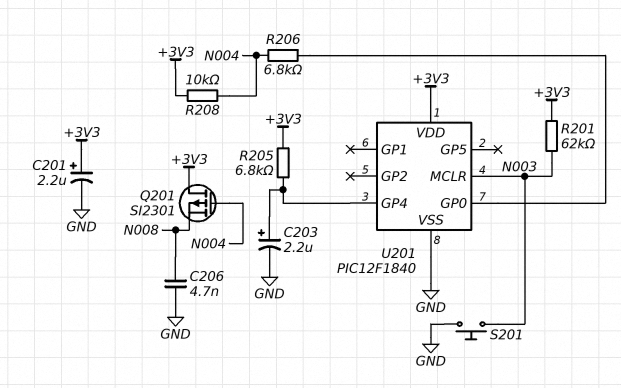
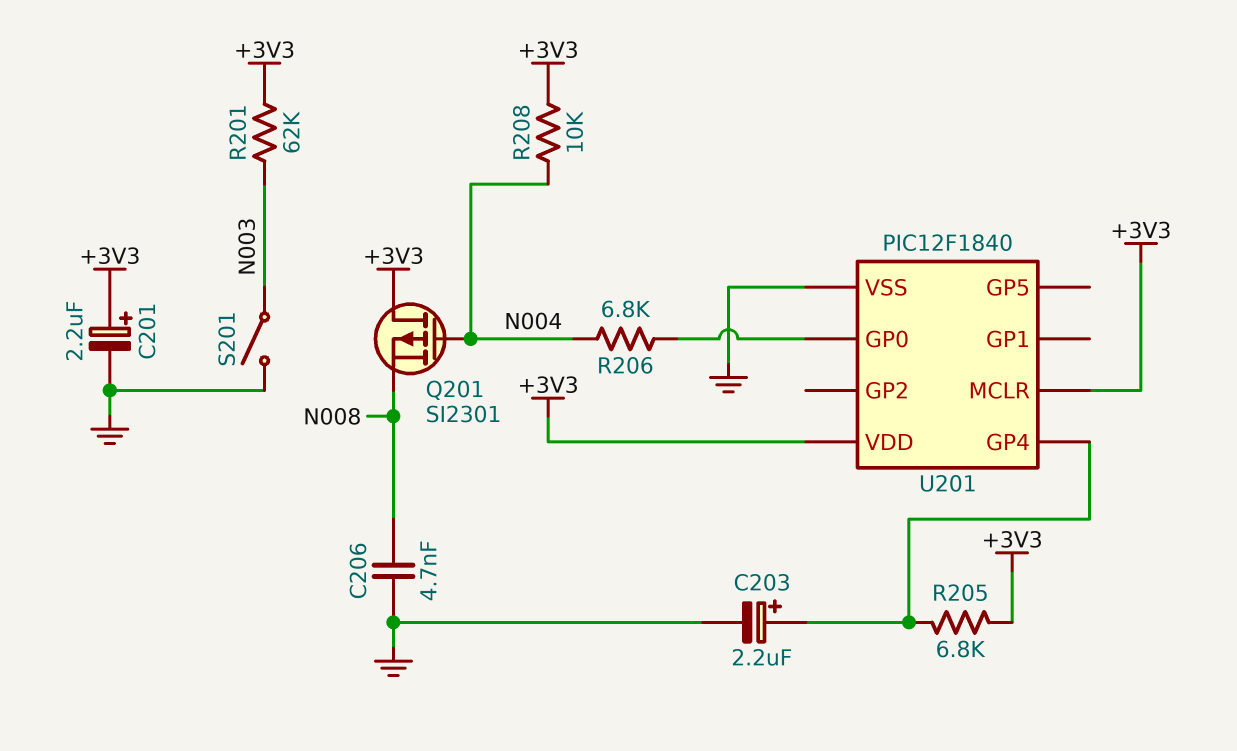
S201: button (GND, N003) -> switch (GND, N003)
U201 pin MCLR: N003 -> +3V3

